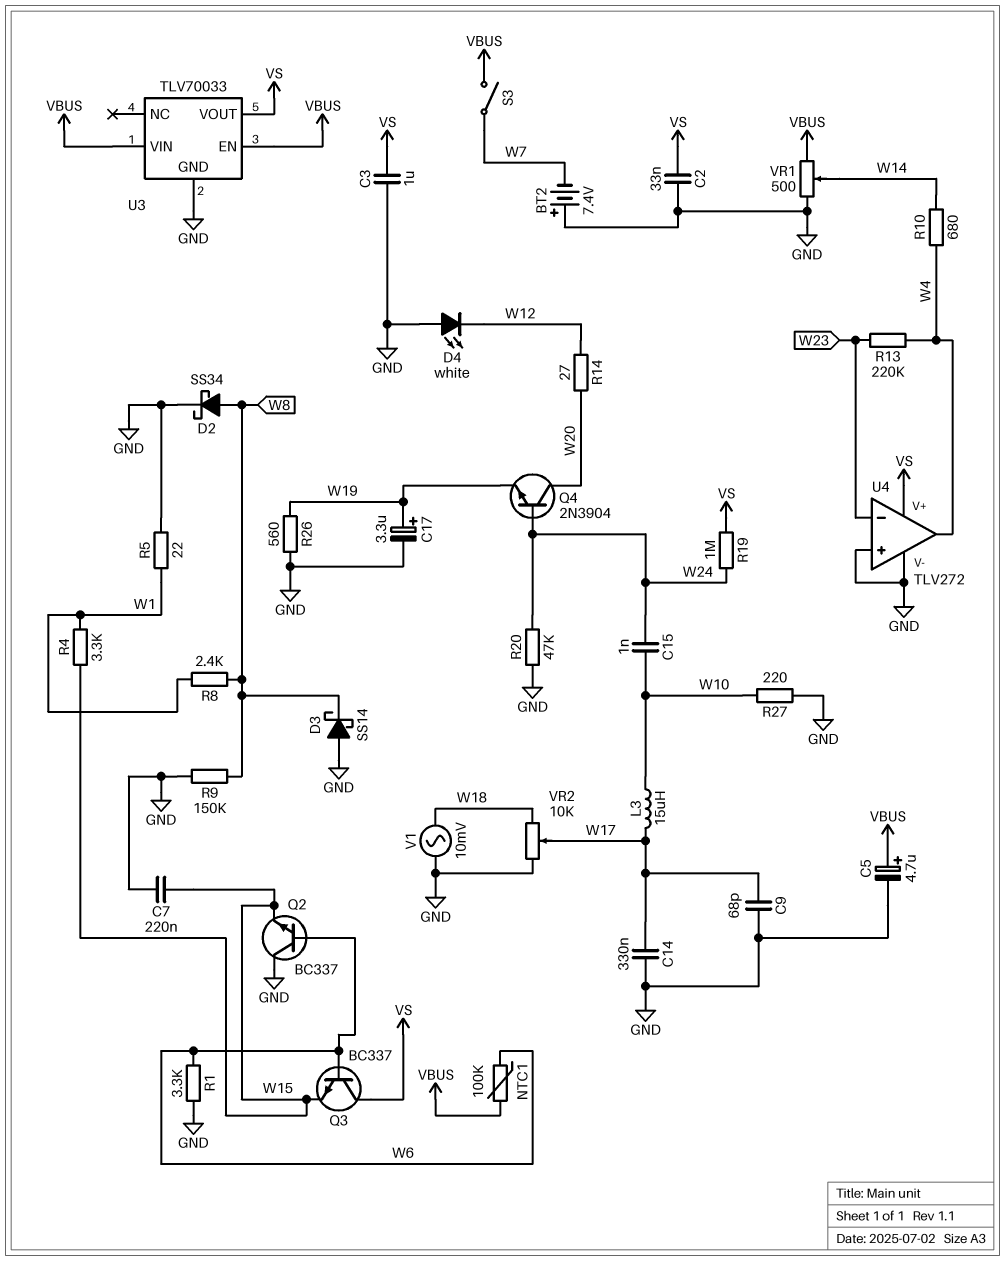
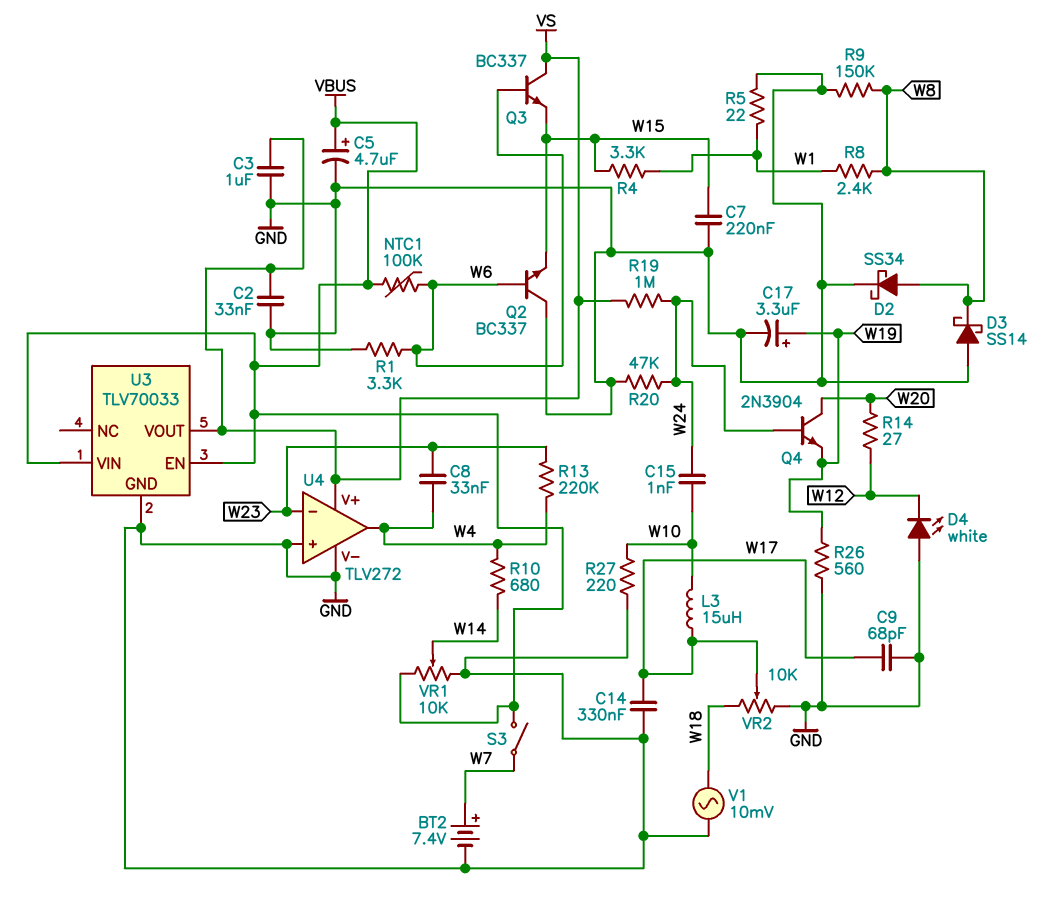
BT2: 7.4V (plus GND, minus W7) -> 7.4V (plus W7, minus GND)
C8: none -> 33nF (W4, W23)
VR1: 500 (GND, VBUS, wiper W14) -> 10k (GND, VBUS, wiper W14)

